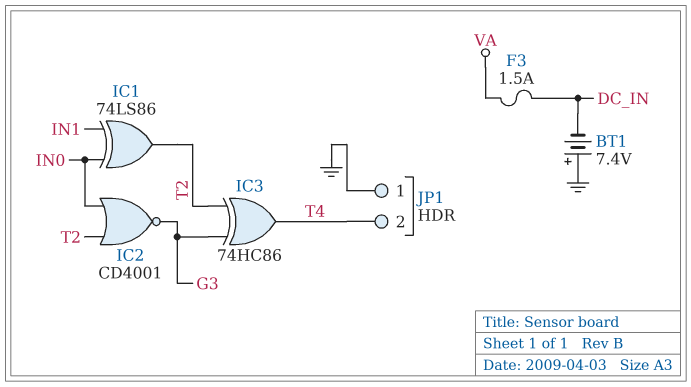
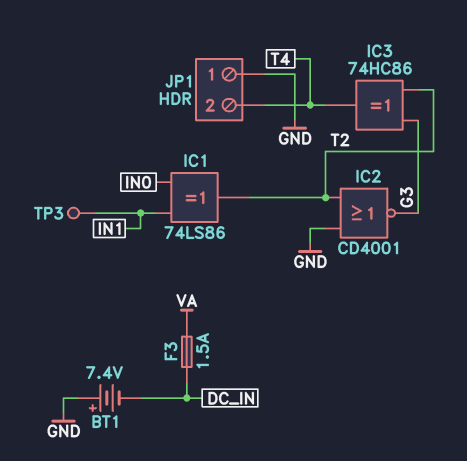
IC2: NOR CD4001 (in IN0, in T2, out G3) -> NOR CD4001 (in GND, in T2, out G3)
TP3: none -> test point (IN1)

